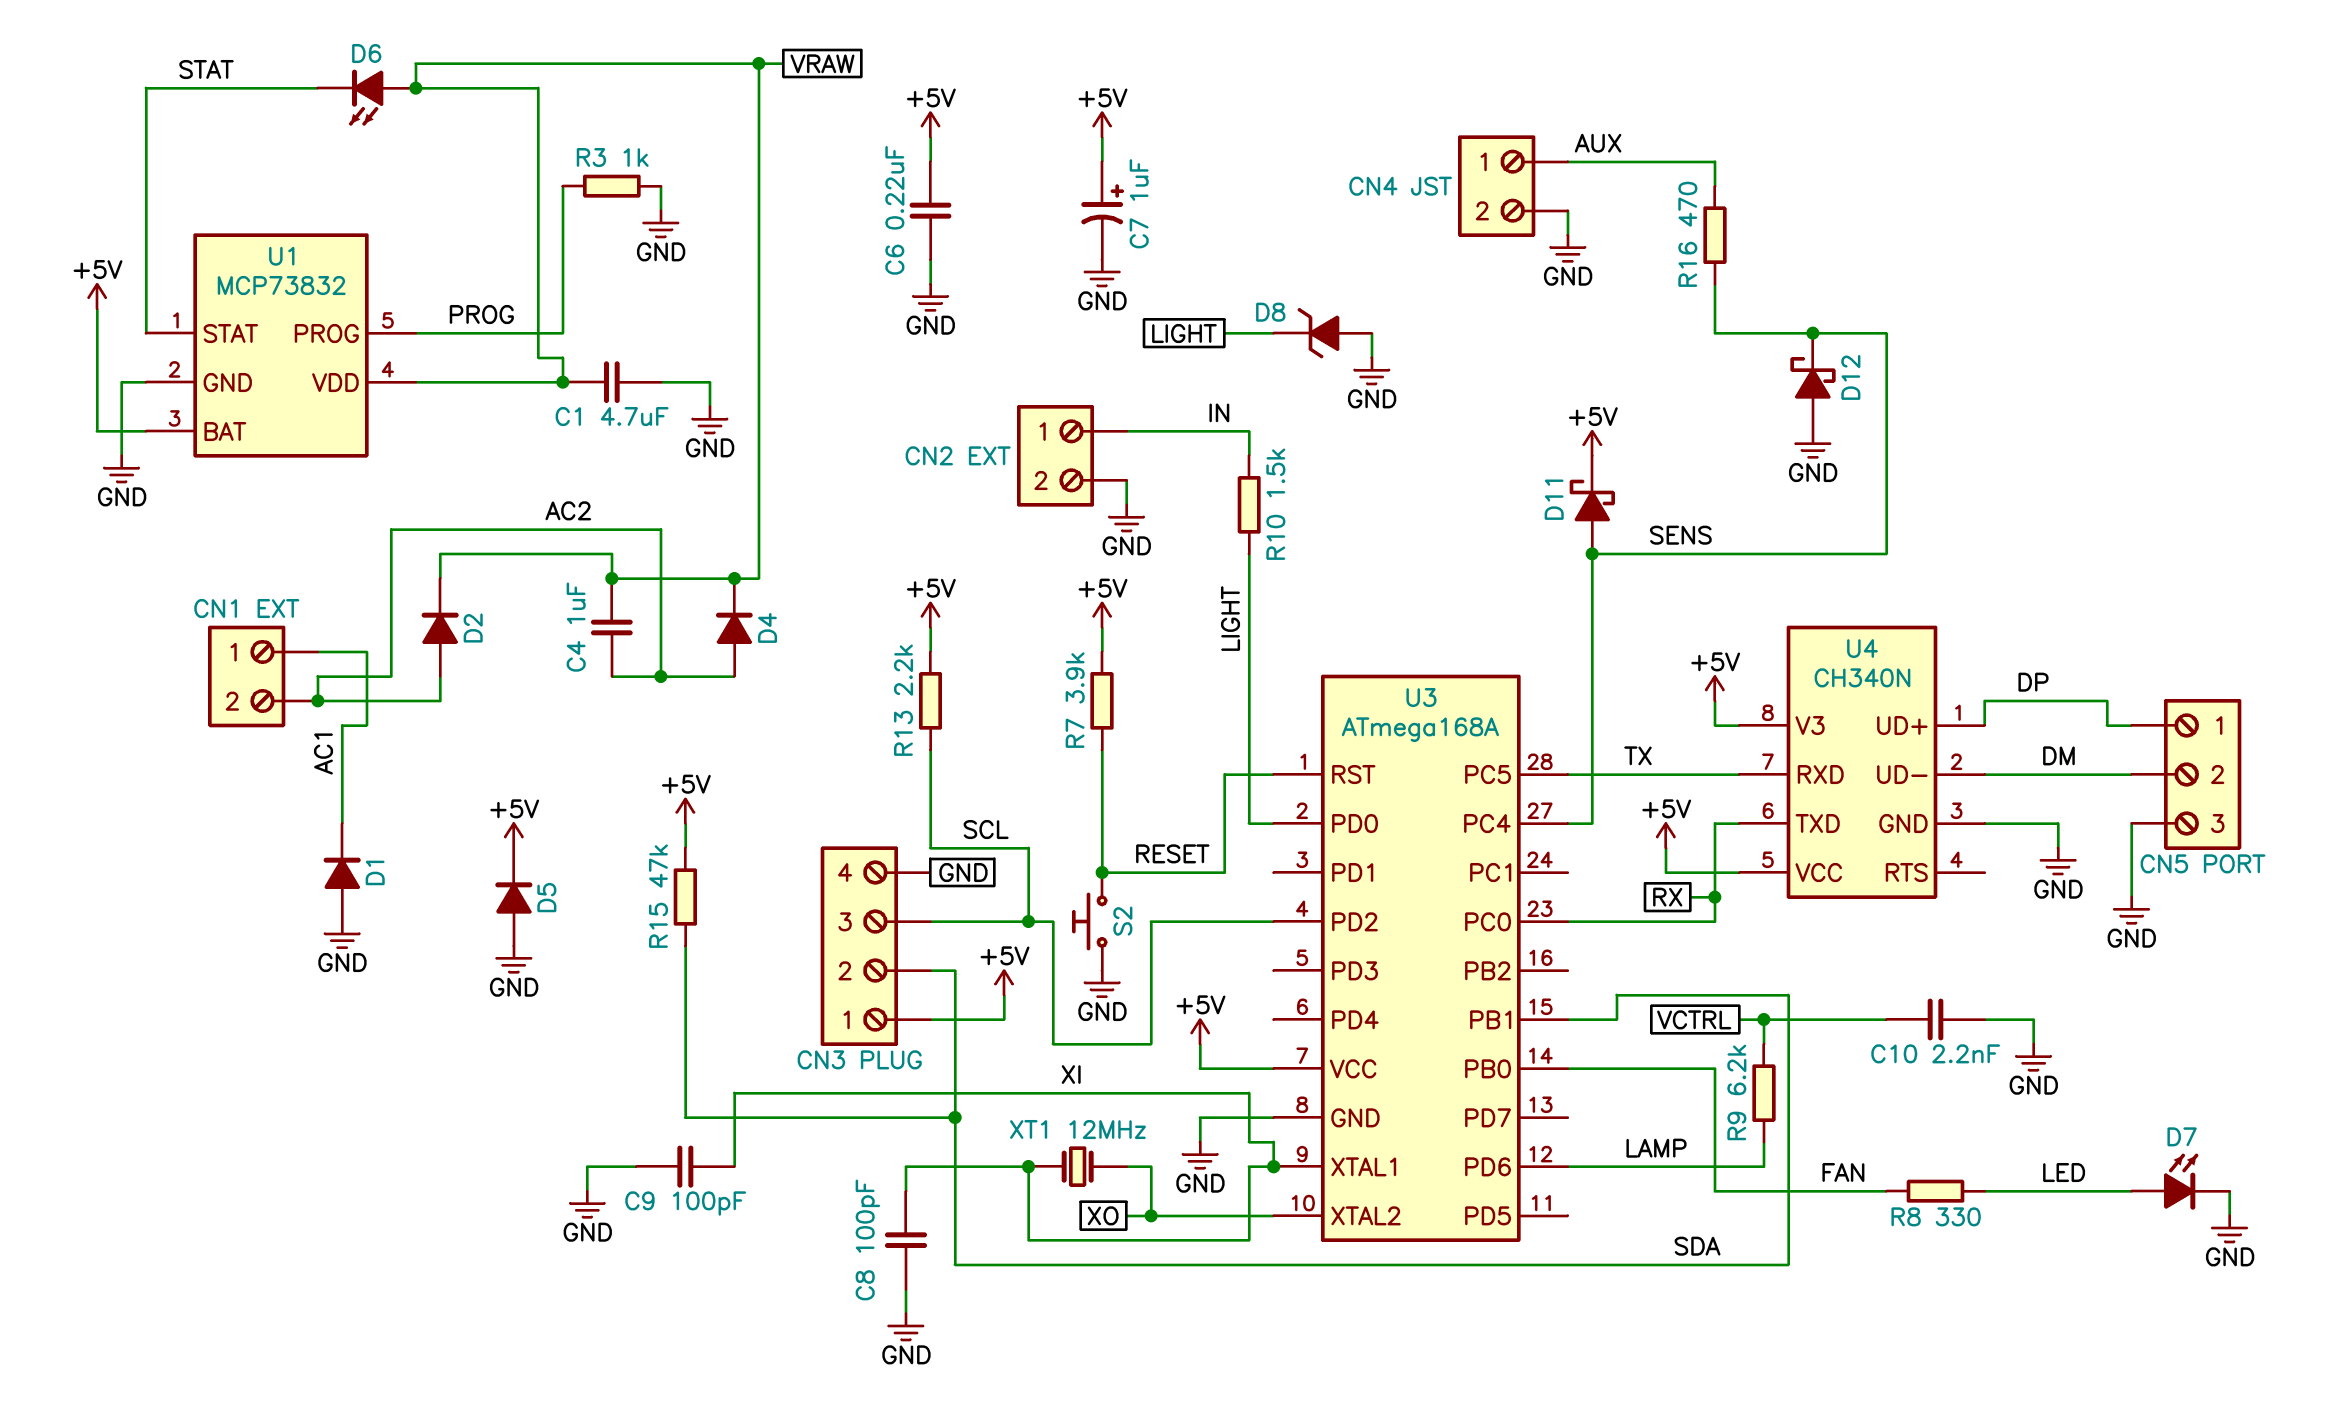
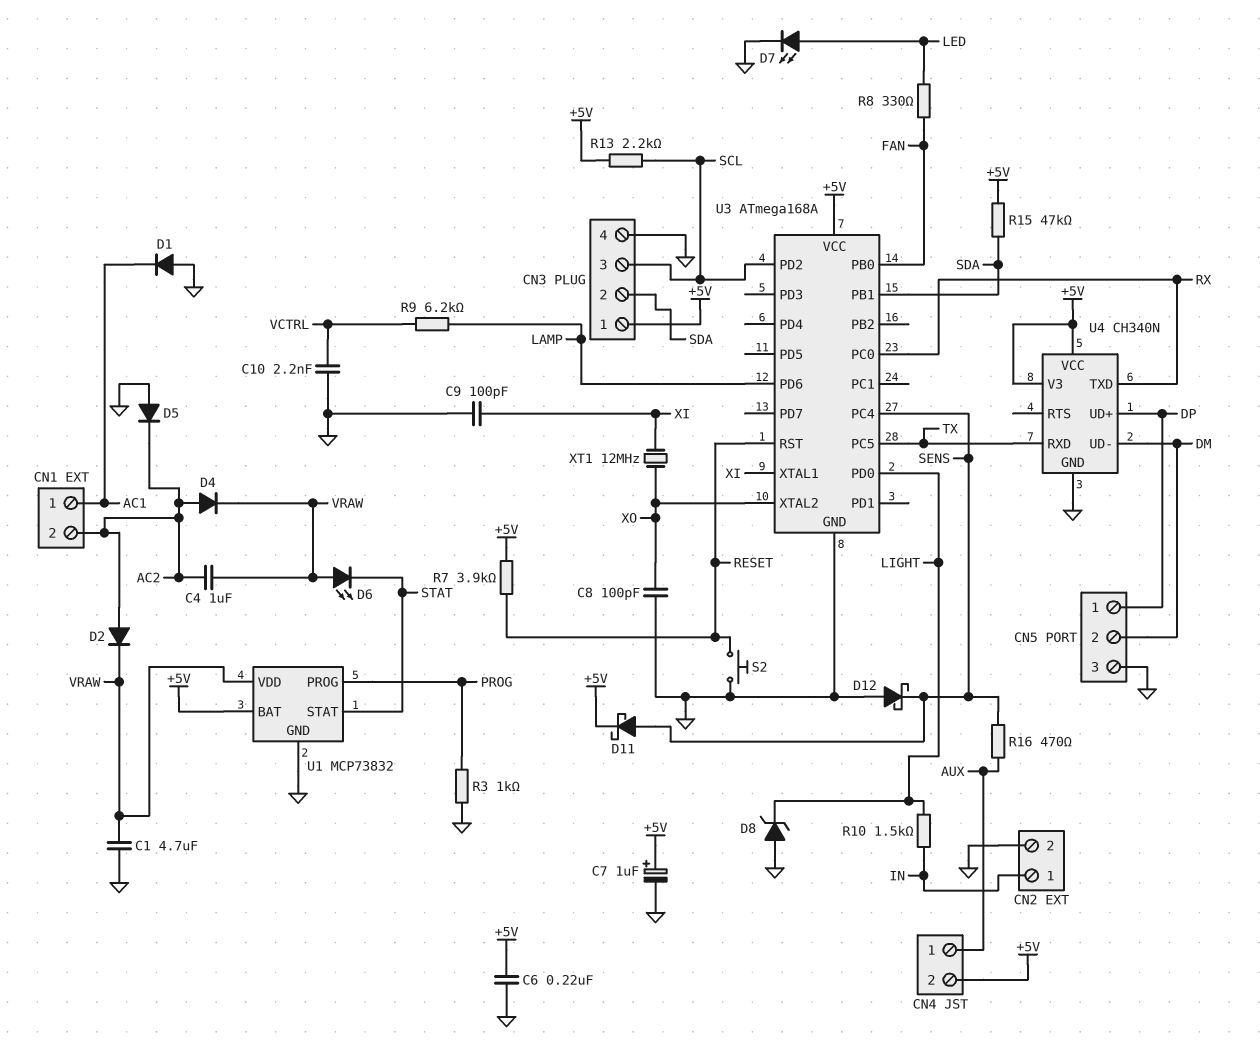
C8: 100pF (GND, XI) -> 100pF (GND, XO)
CN4 pin 2: GND -> +5V
D5: diode (A GND, K +5V) -> diode (A GND, K AC2)

